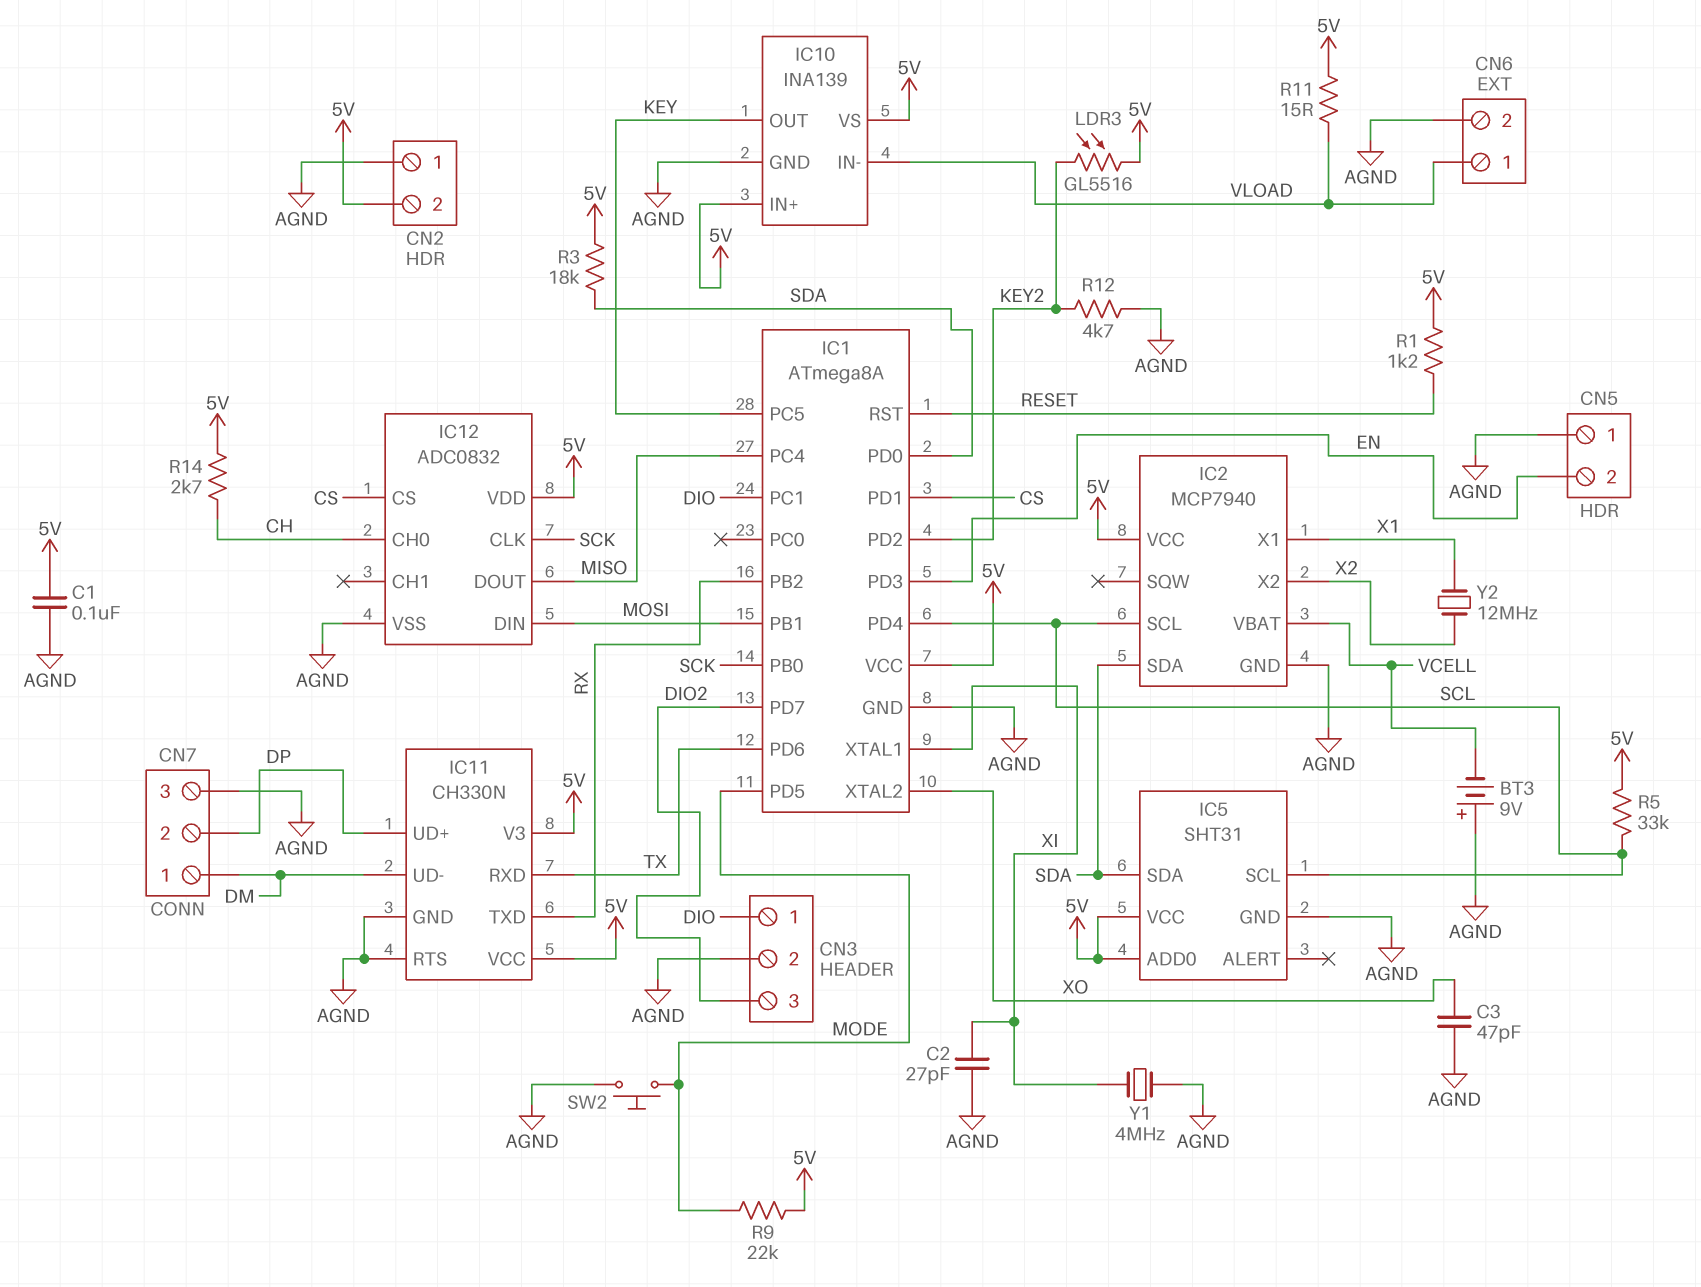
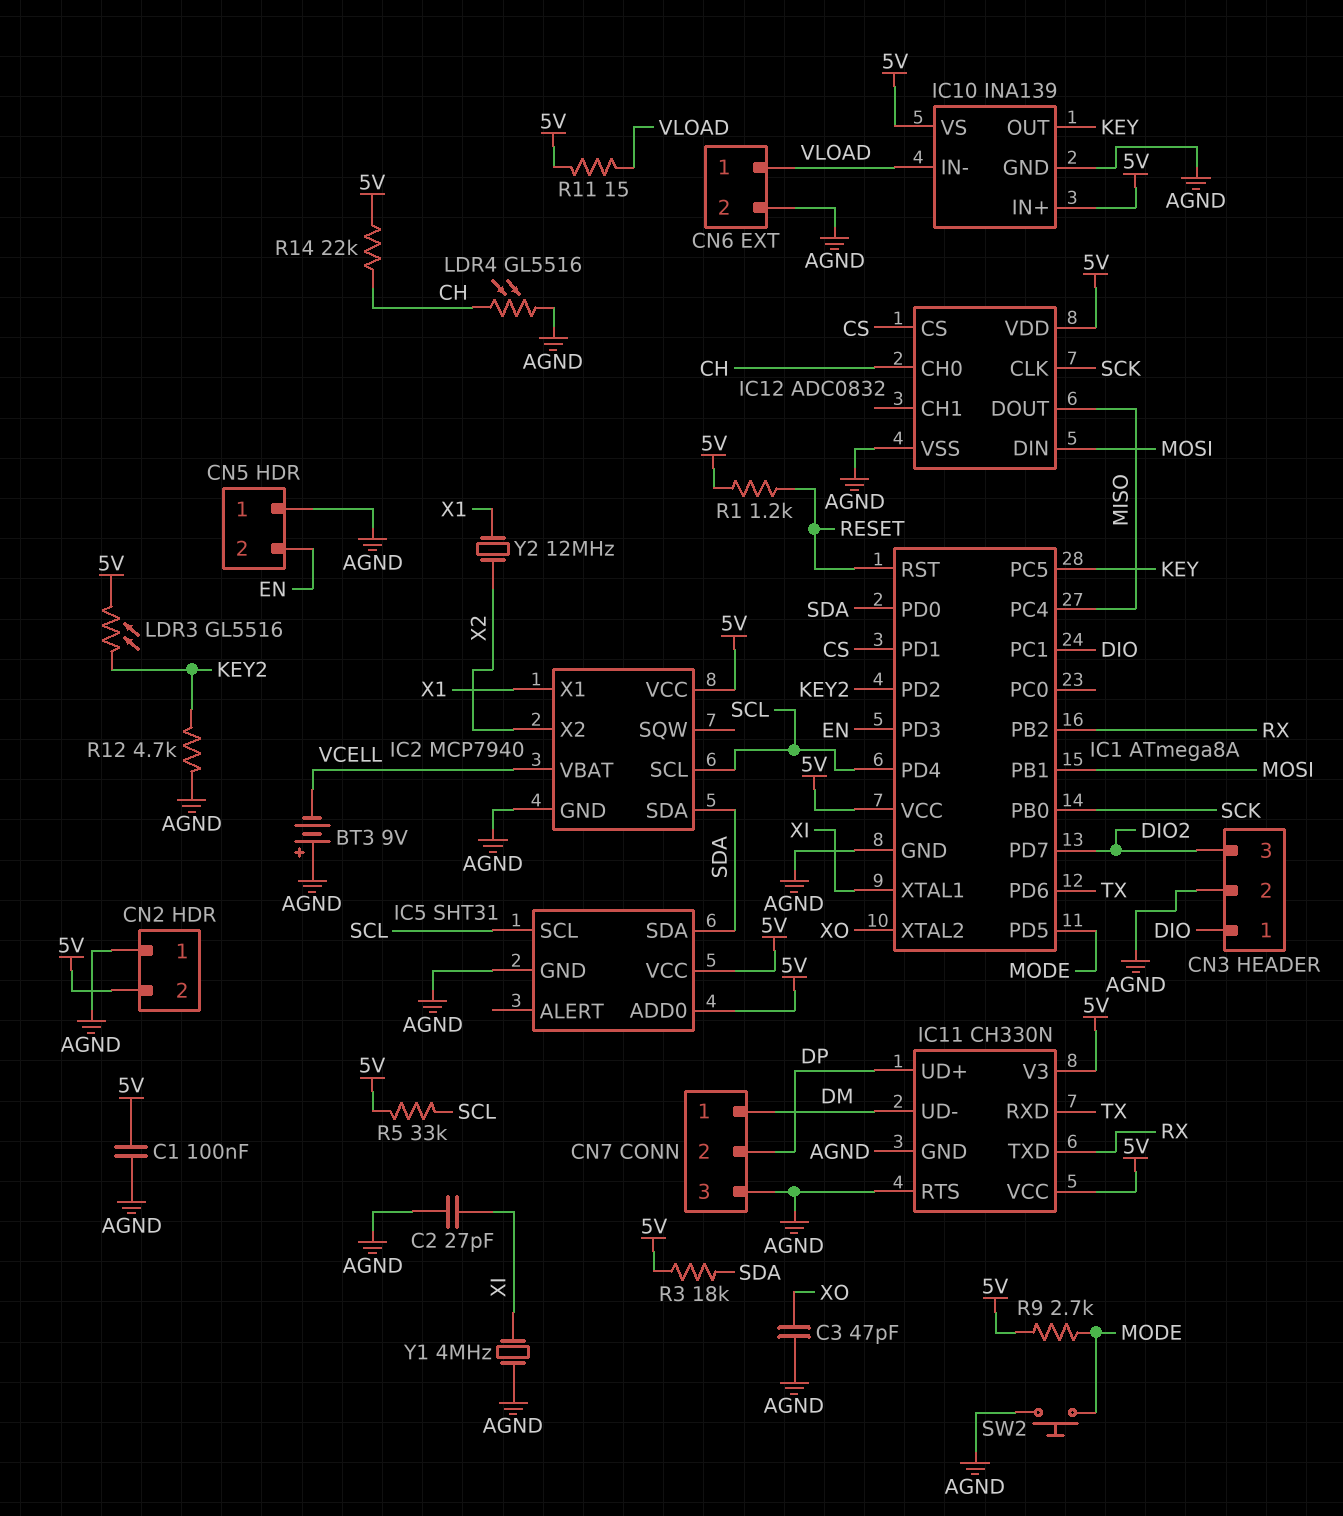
LDR4: none -> GL5516 (AGND, CH)
R9: 22k (5V, MODE) -> 2.7k (5V, MODE)
R14: 2.7k (5V, CH) -> 22k (5V, CH)

